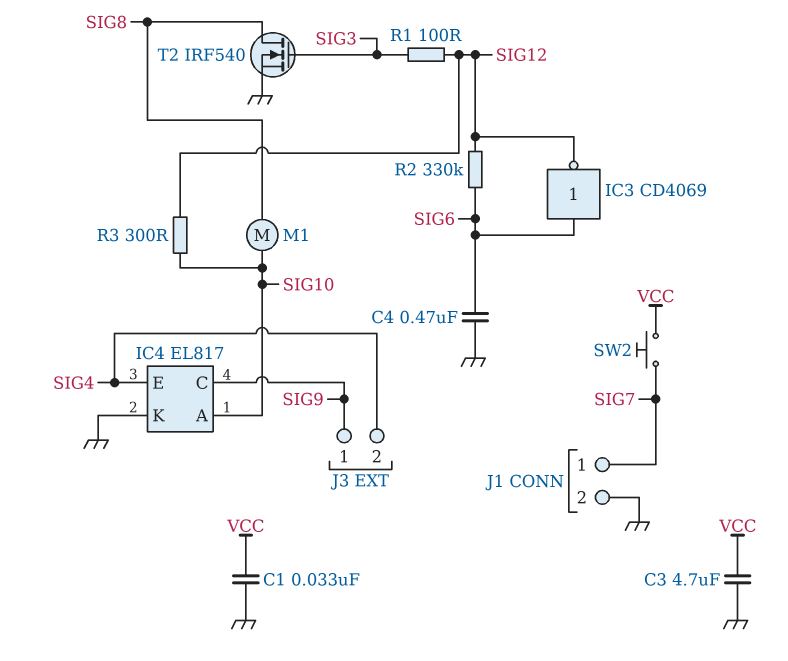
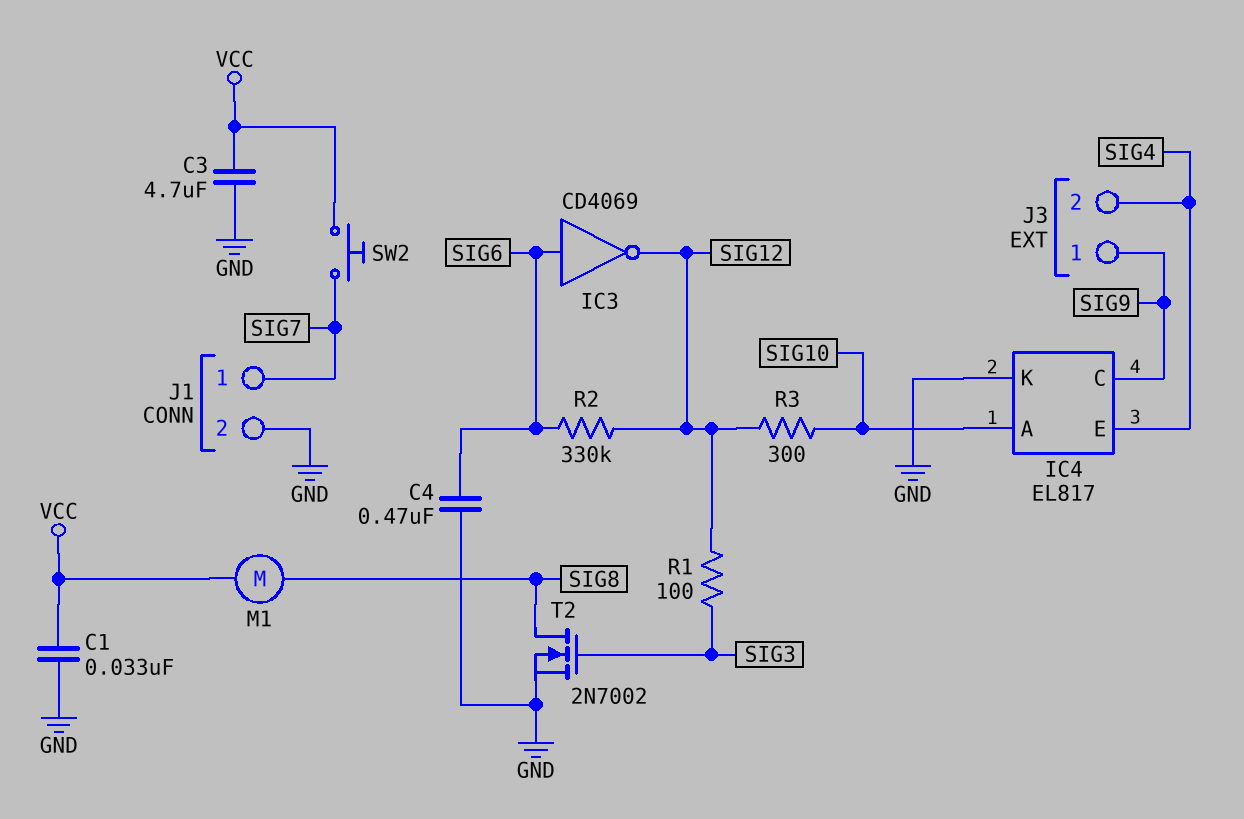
M1: motor (SIG8, SIG10) -> motor (SIG8, VCC)
T2: NMOS IRF540 (G SIG3, D SIG8, S GND) -> NMOS 2N7002 (G SIG3, D SIG8, S GND)

